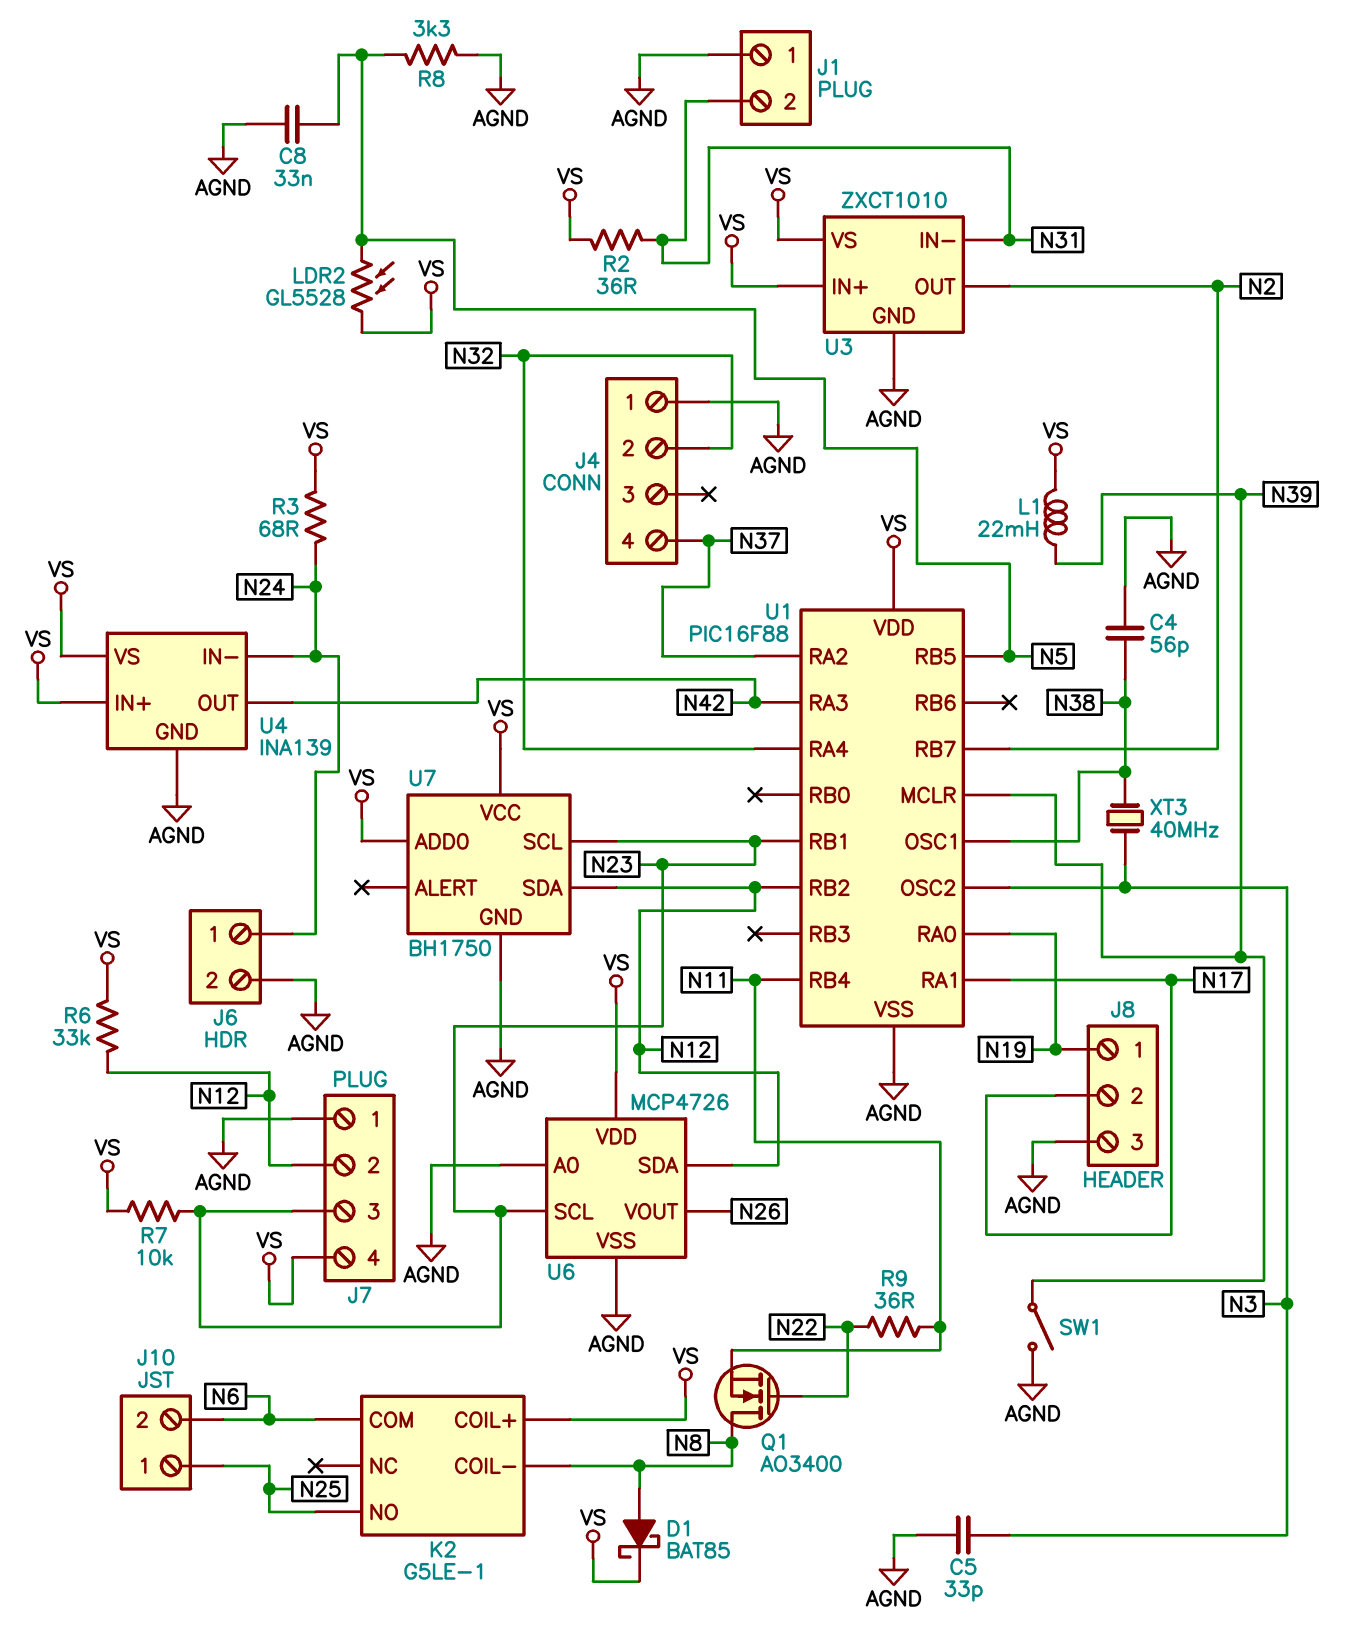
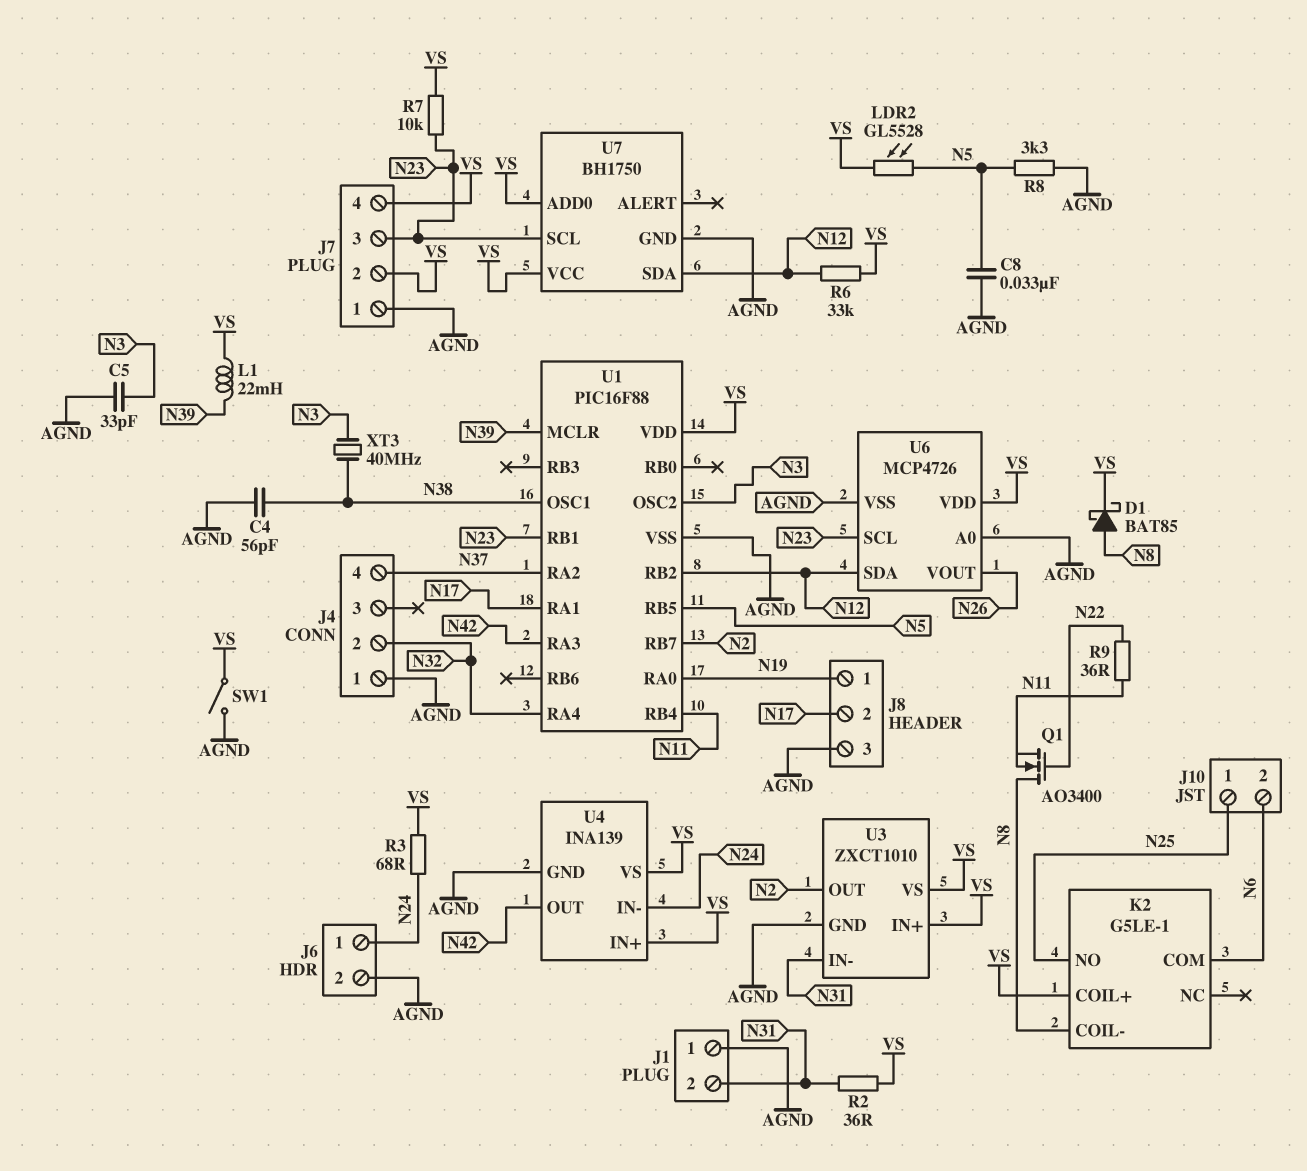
J7 pin 2: N12 -> VS
SW1: switch (AGND, N39) -> switch (AGND, VS)

